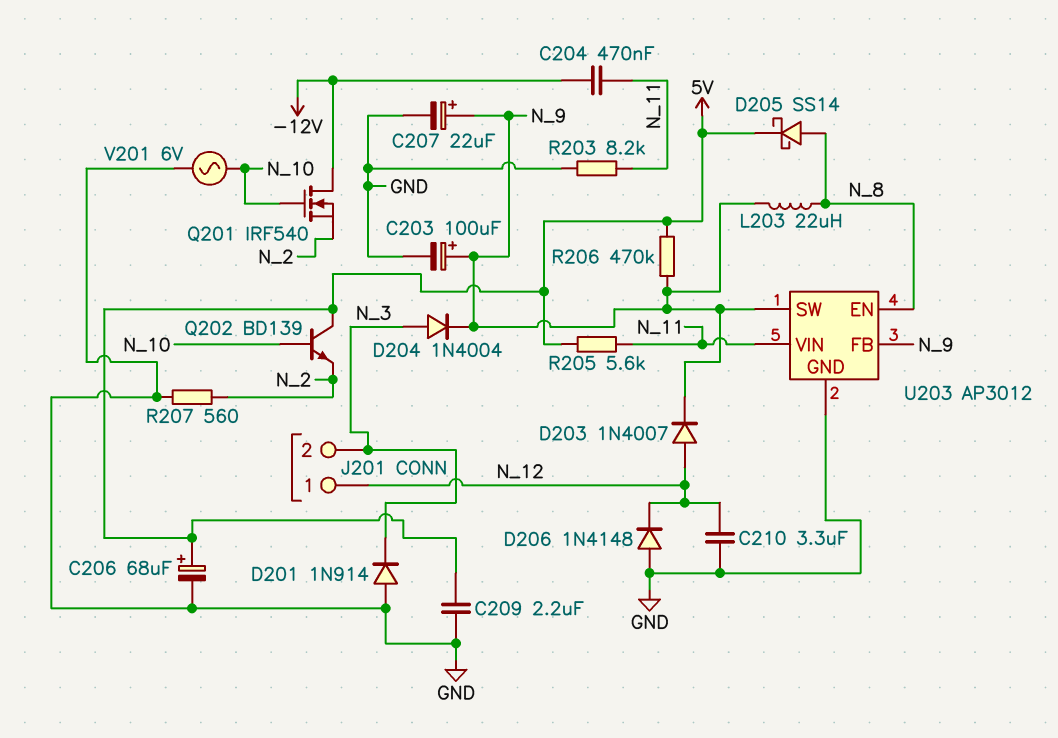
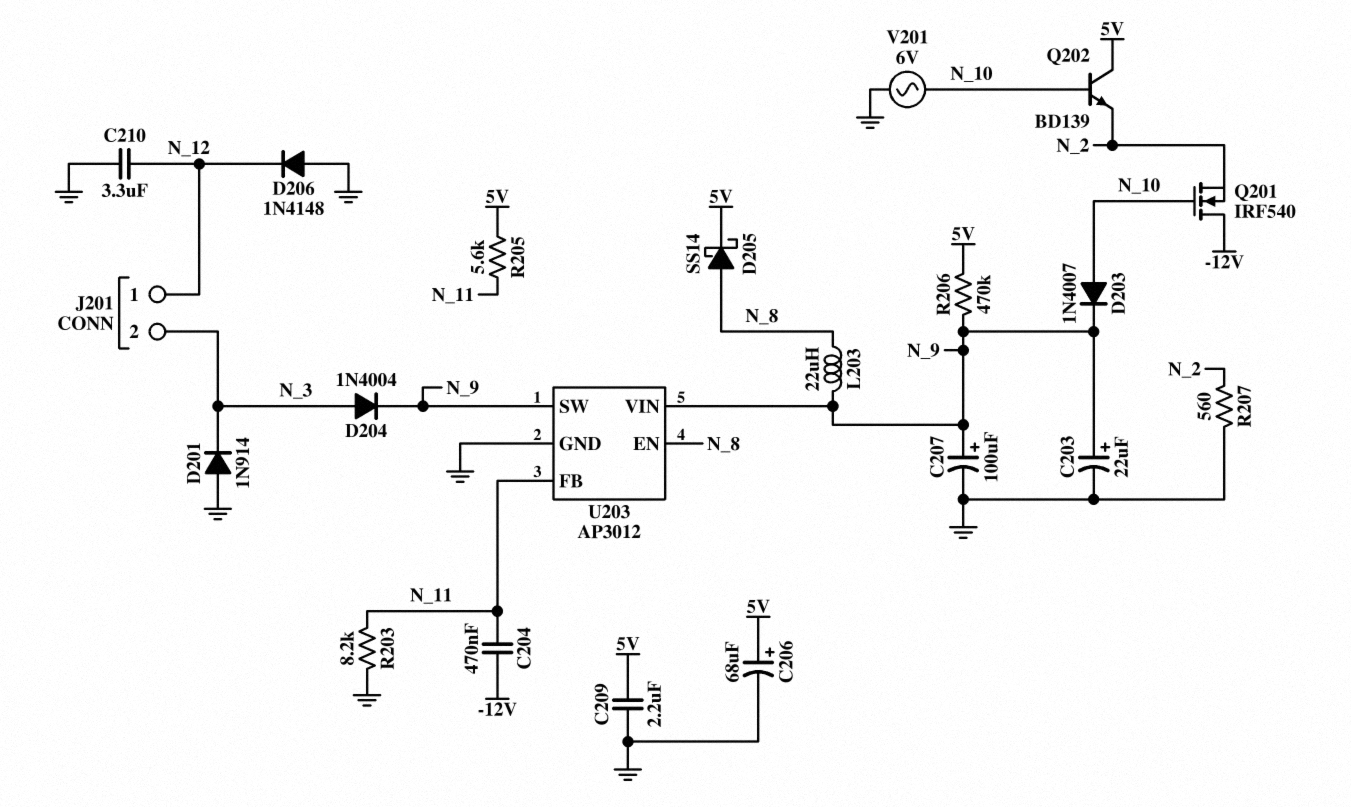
C203: 100uF (plus N_9, minus GND) -> 22uF (plus N_9, minus GND)
C207: 22uF (plus N_9, minus GND) -> 100uF (plus N_9, minus GND)
D203: diode 1N4007 (A N_12, K N_9) -> diode 1N4007 (A N_10, K N_9)
U203 pin FB: N_9 -> N_11
U203 pin VIN: N_11 -> N_9

